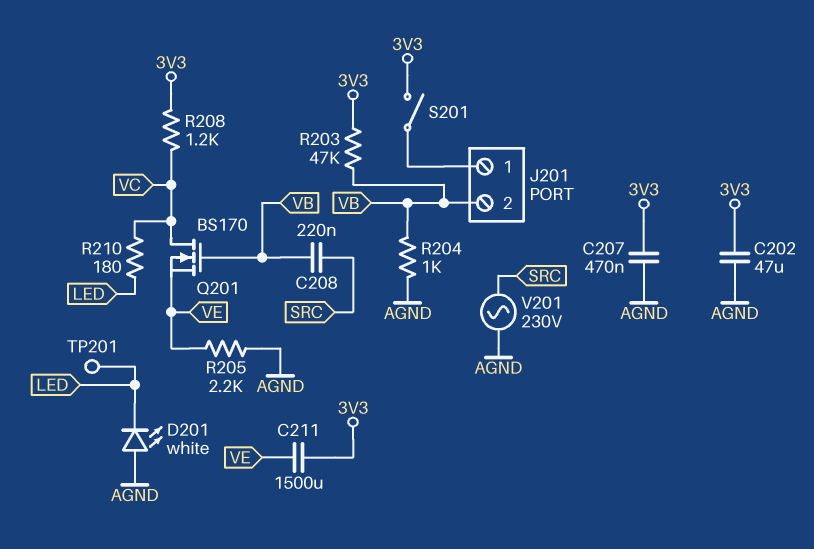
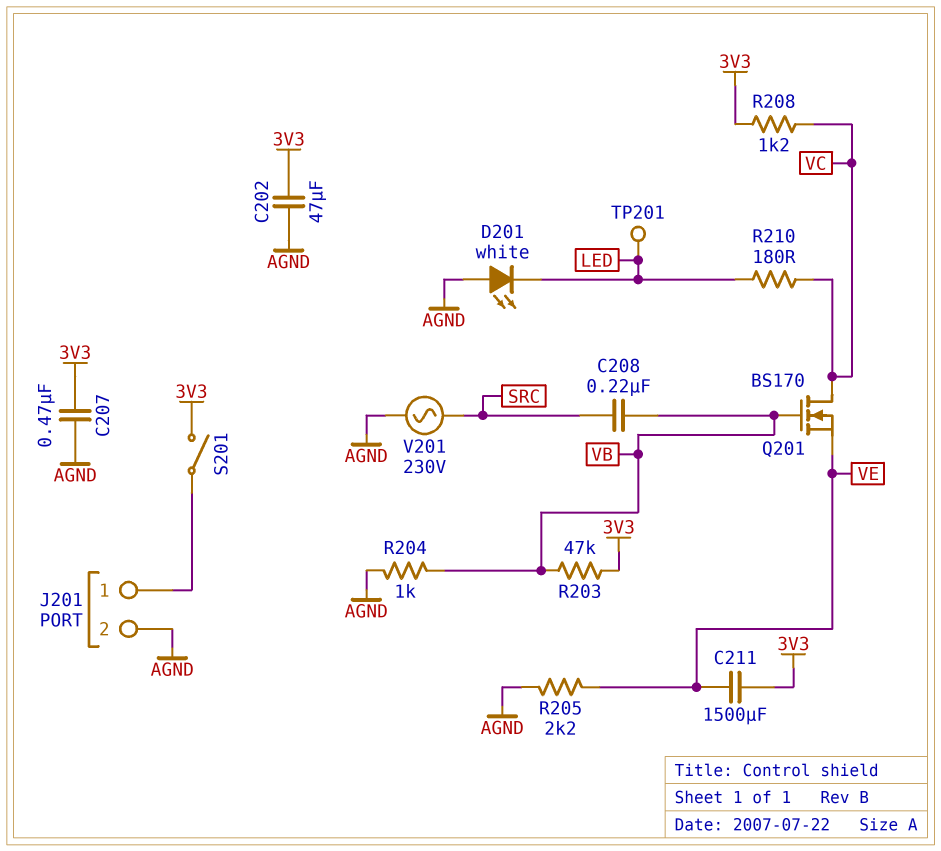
J201 pin 2: VB -> AGND

